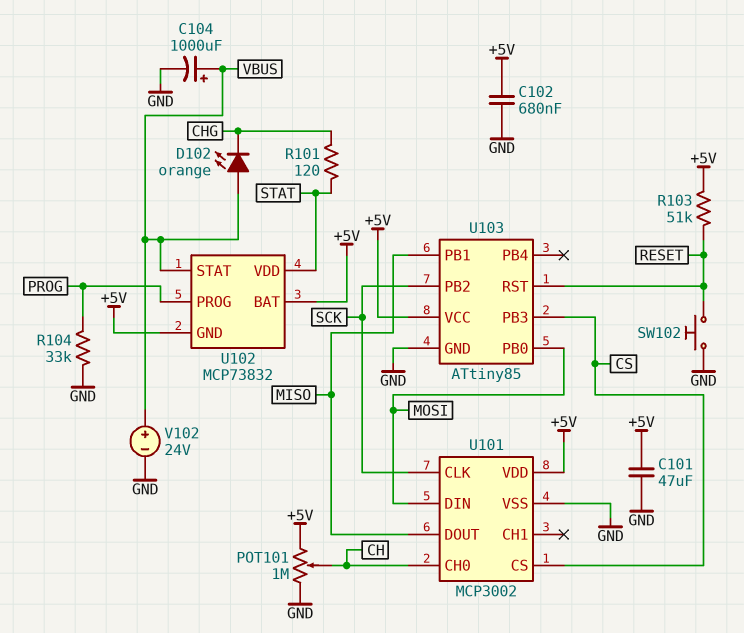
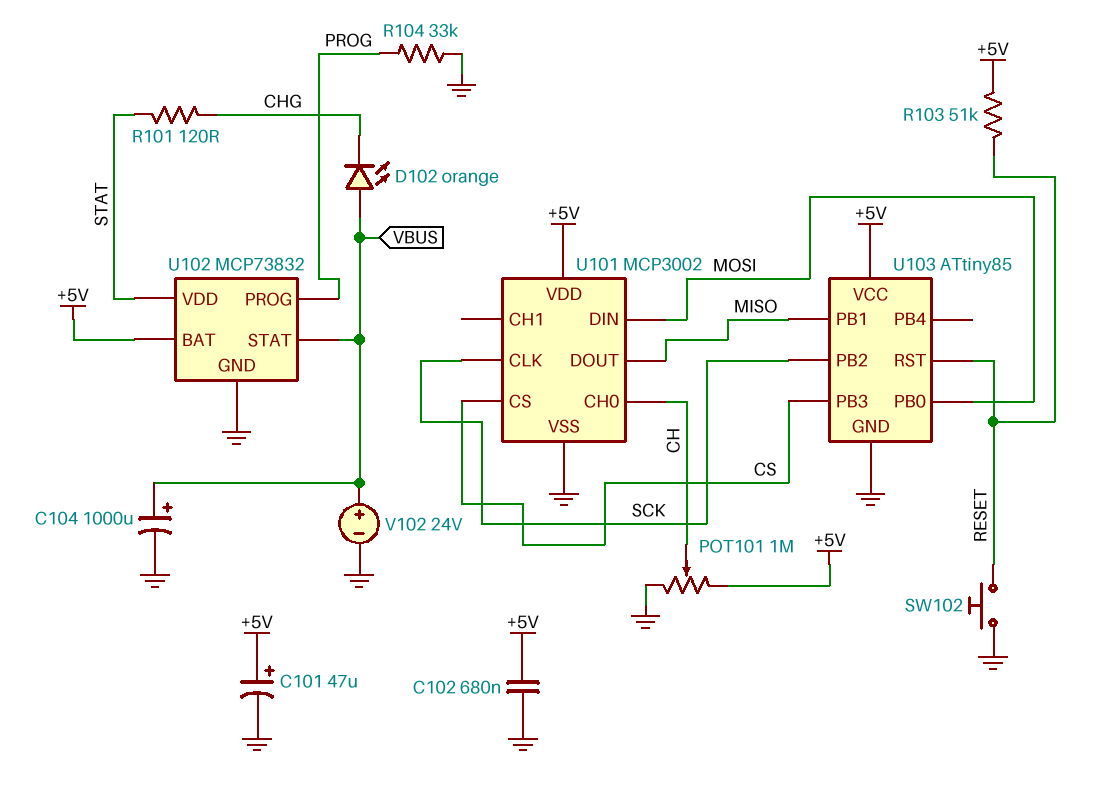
C101: 47uF (+5V, GND) -> 47uF (plus +5V, minus GND)
U102 pin GND: +5V -> GND

